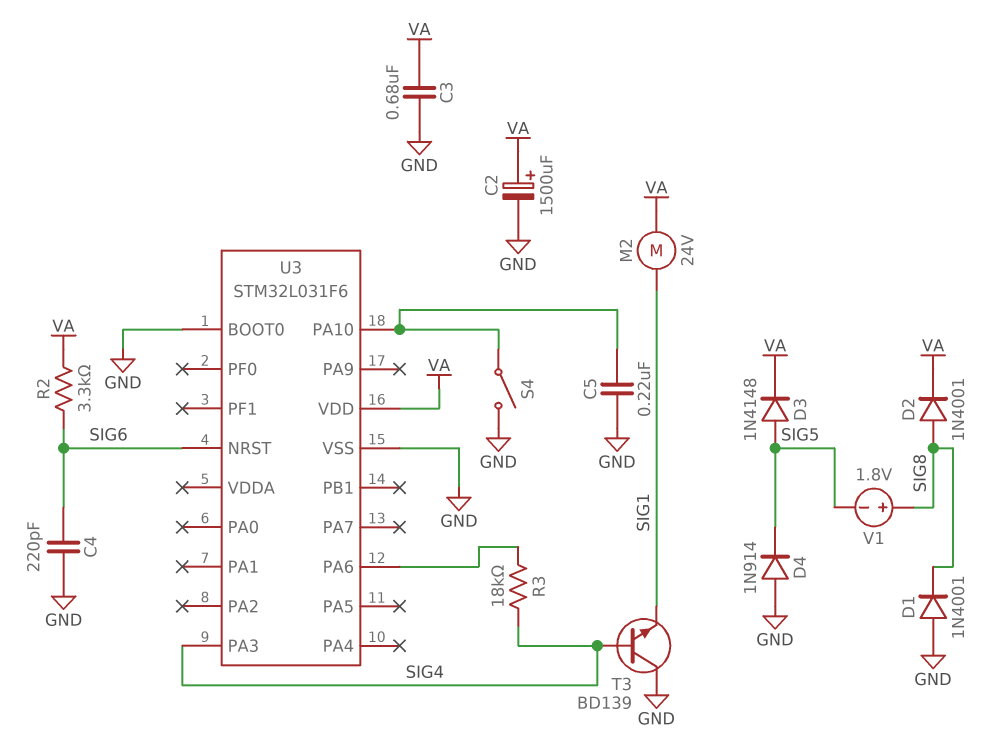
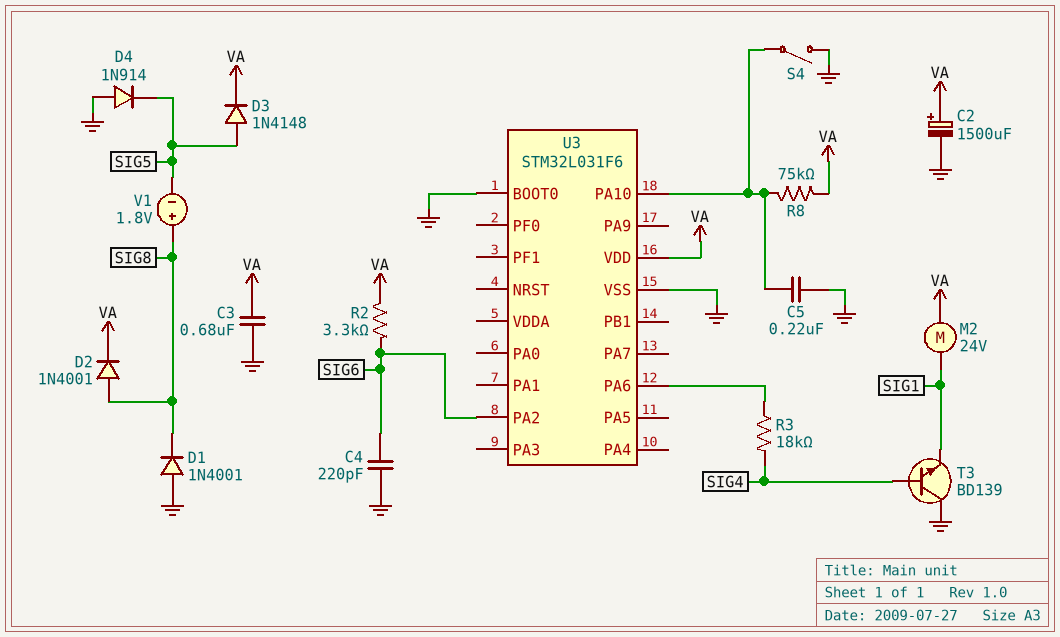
R8: none -> 75k (U3/PA10, VA)
U3 pin NRST: SIG6 -> none
U3 pin PA2: none -> SIG6
U3 pin PA3: SIG4 -> none

